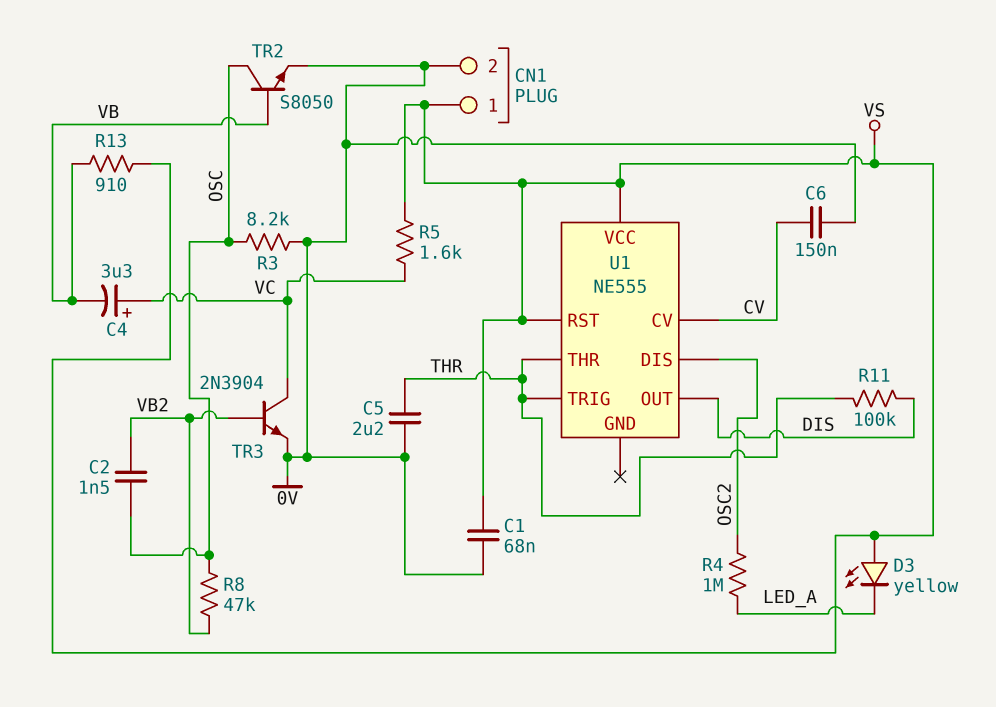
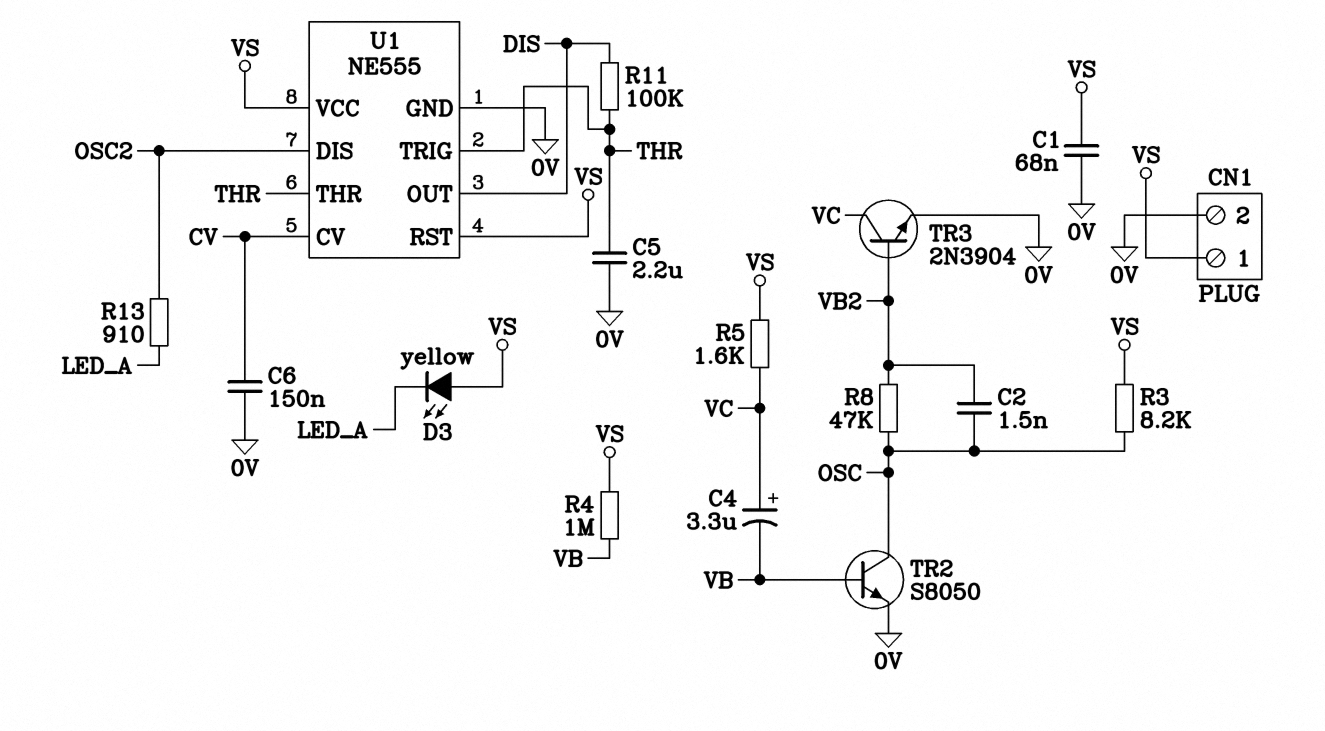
R3: 8.2k (0V, OSC) -> 8.2k (OSC, VS)
R4: 1M (LED_A, OSC2) -> 1M (VB, VS)
R13: 910 (VB, VS) -> 910 (LED_A, OSC2)
U1 pin GND: none -> 0V

